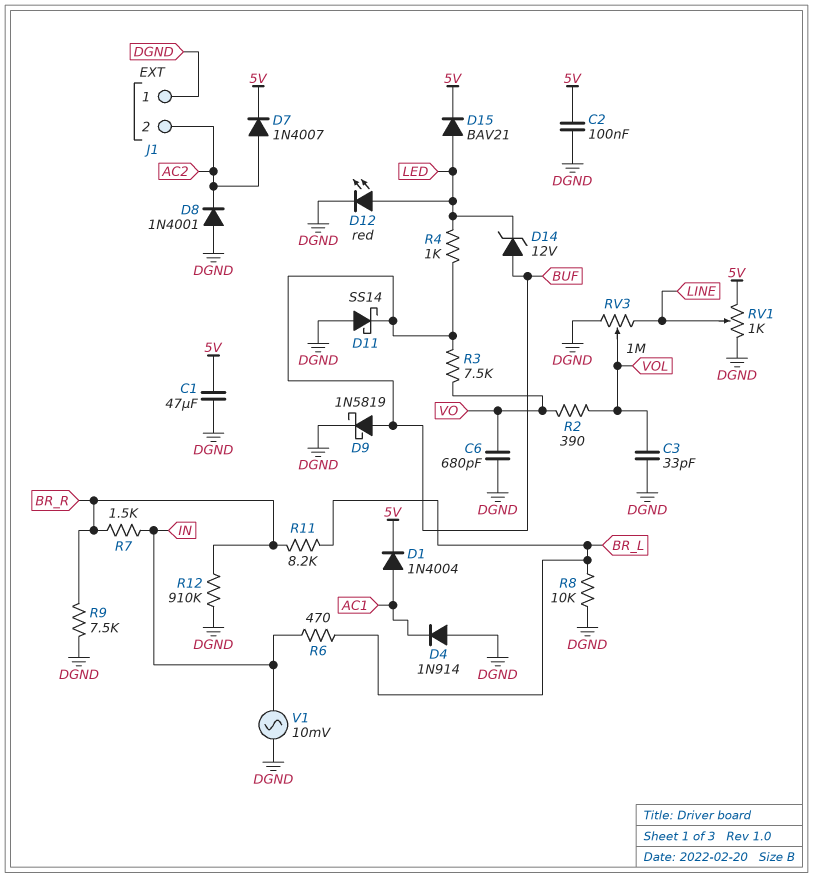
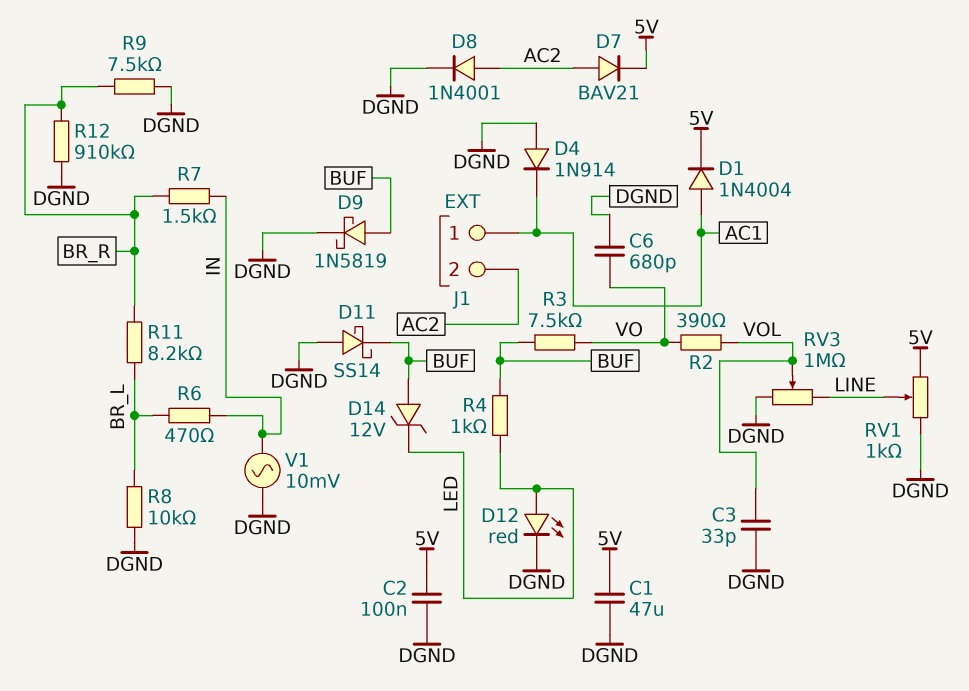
D7: diode 1N4007 (A AC2, K 5V) -> diode BAV21 (A AC2, K 5V)
D8: diode 1N4001 (A DGND, K AC2) -> diode 1N4001 (A AC2, K DGND)
D15: diode BAV21 (A LED, K 5V) -> none
J1 pin 1: DGND -> AC1

